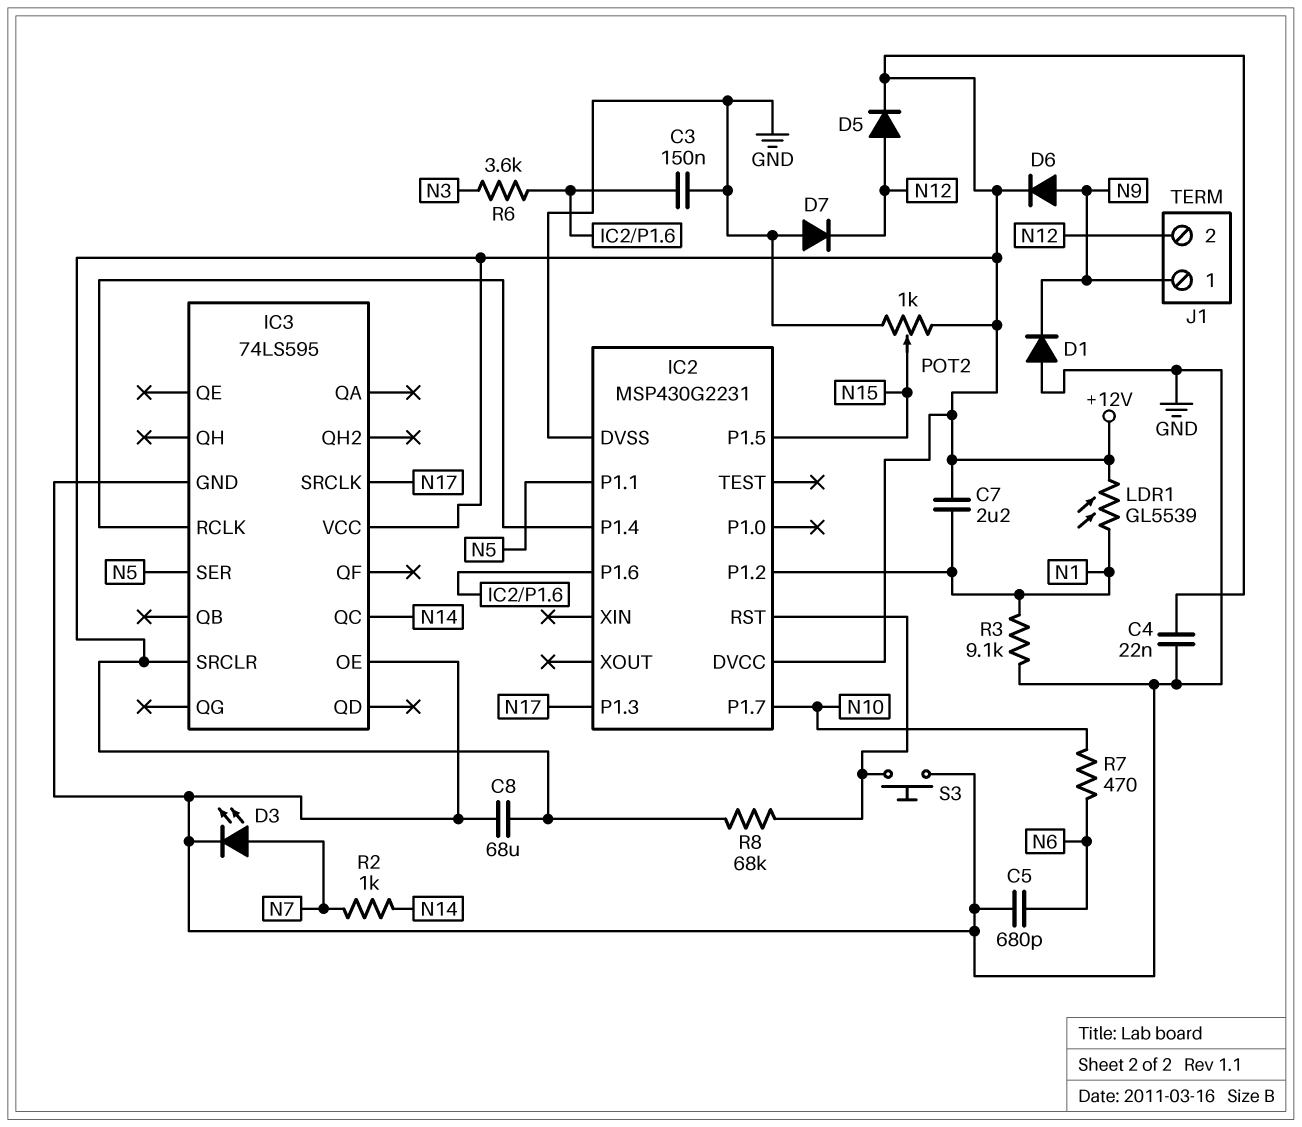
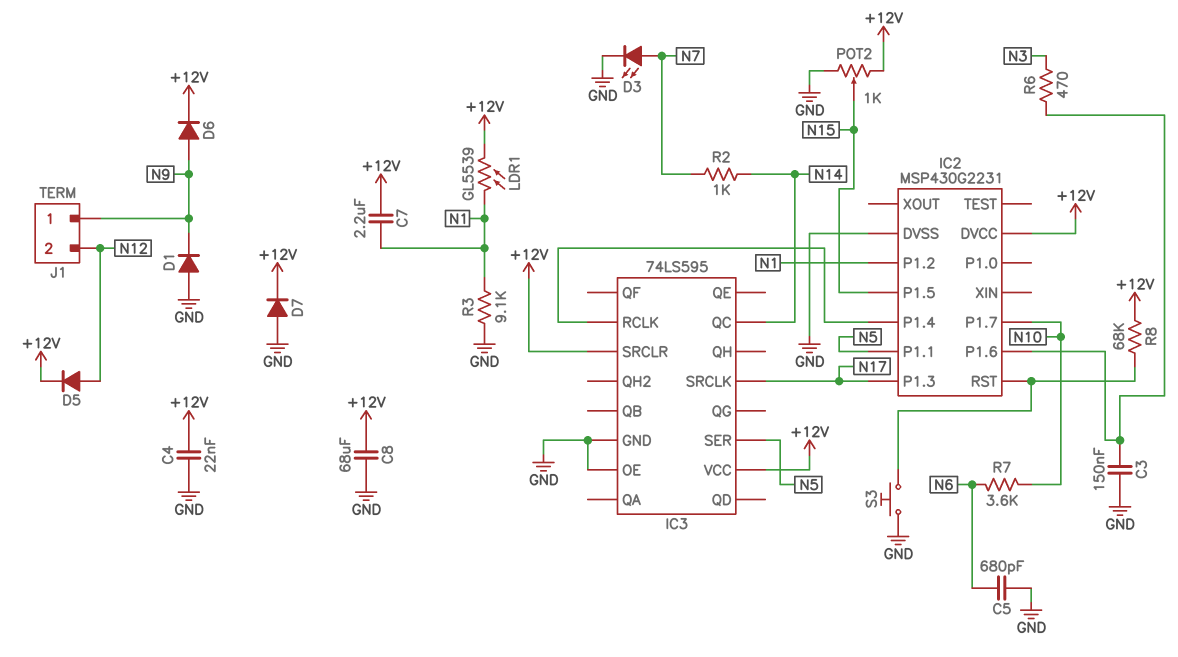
D7: diode (A GND, K N12) -> diode (A GND, K +12V)
R6: 3.6k (IC2/P1.6, N3) -> 470 (IC2/P1.6, N3)
R7: 470 (N6, N10) -> 3.6k (N6, N10)

